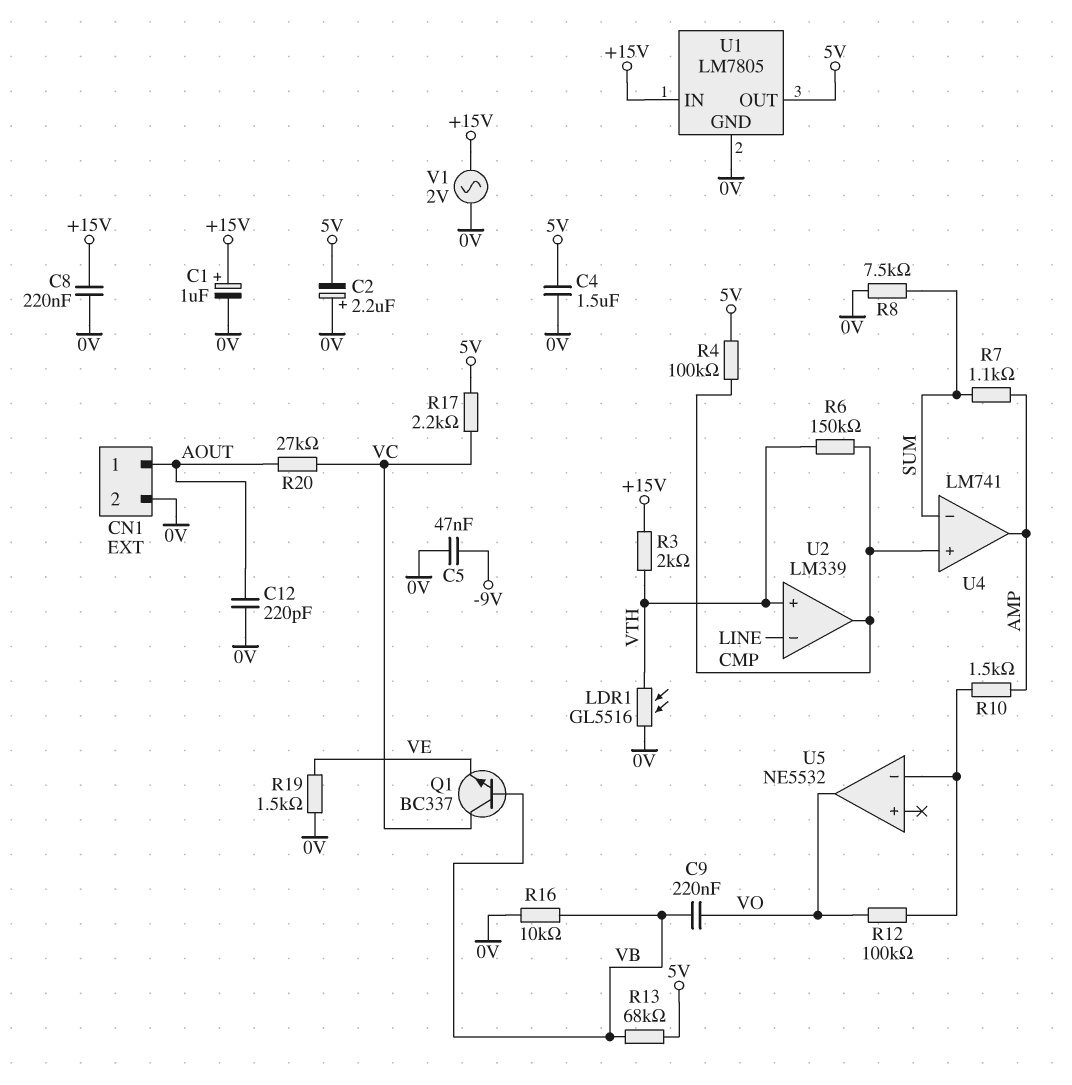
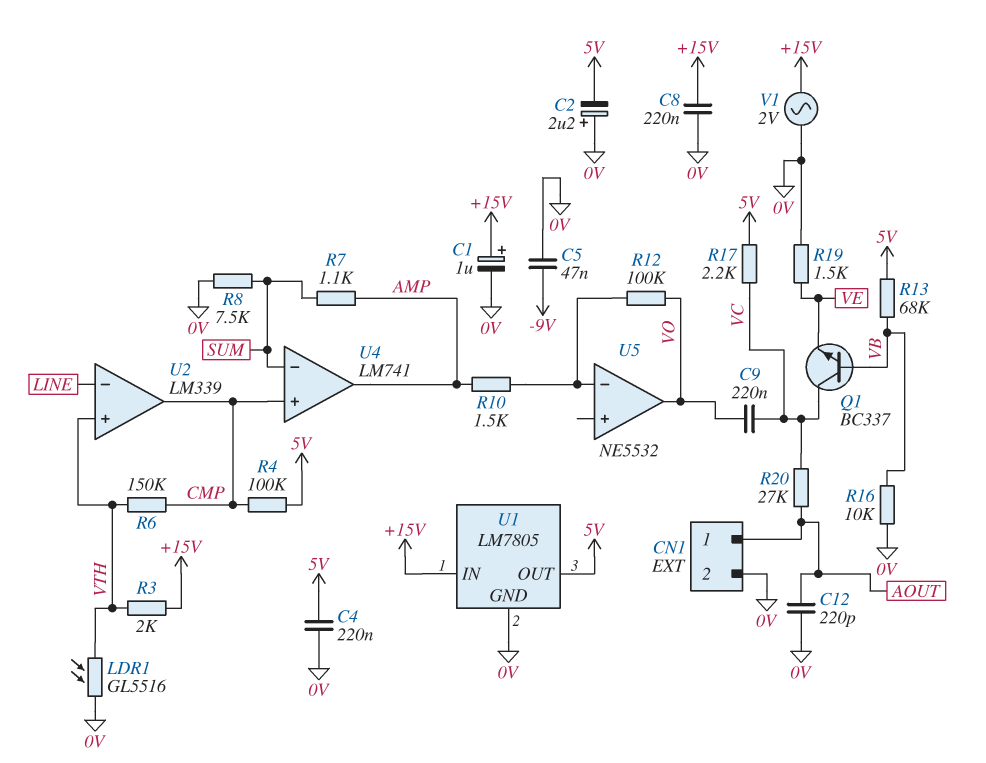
C4: 1.5uF (0V, 5V) -> 220nF (0V, 5V)
C9: 220nF (VB, VO) -> 220nF (VC, VO)

